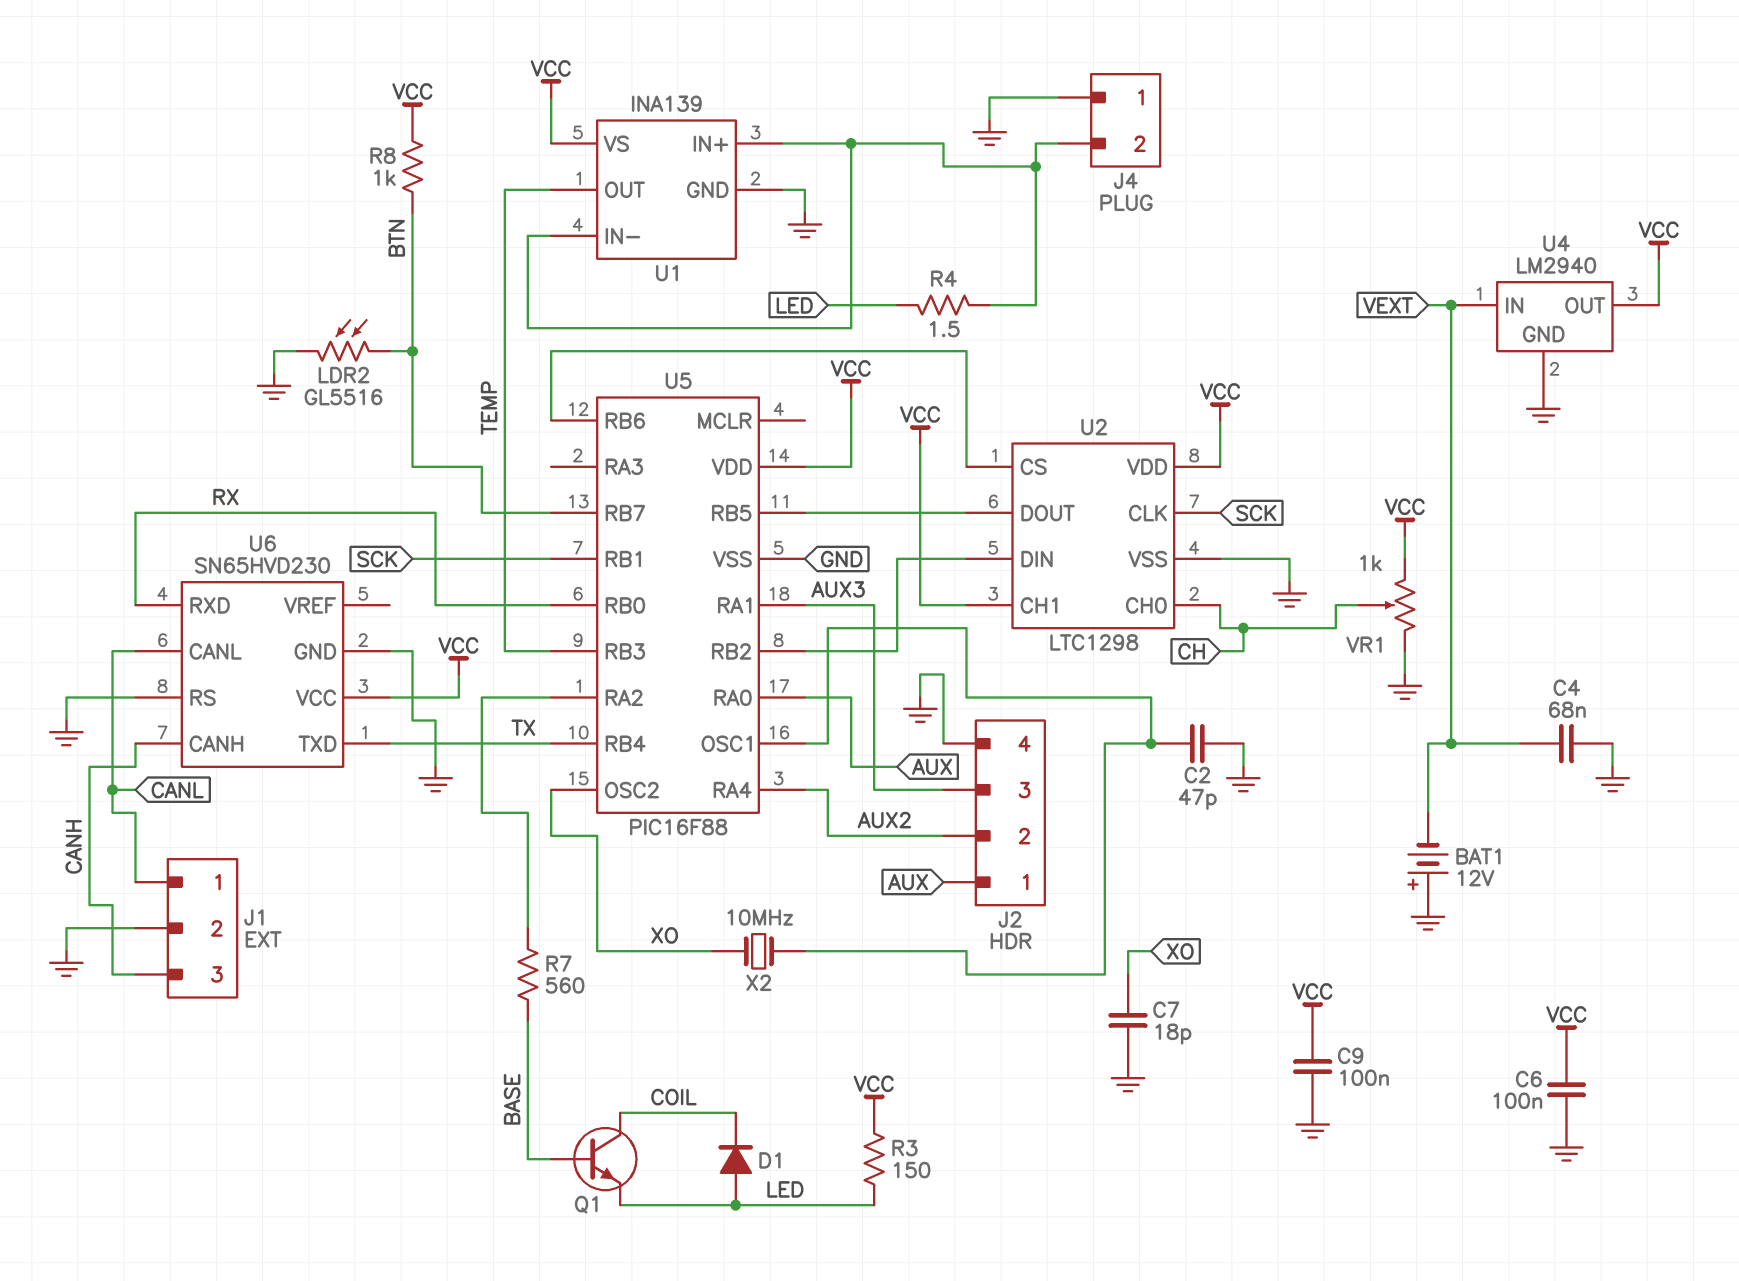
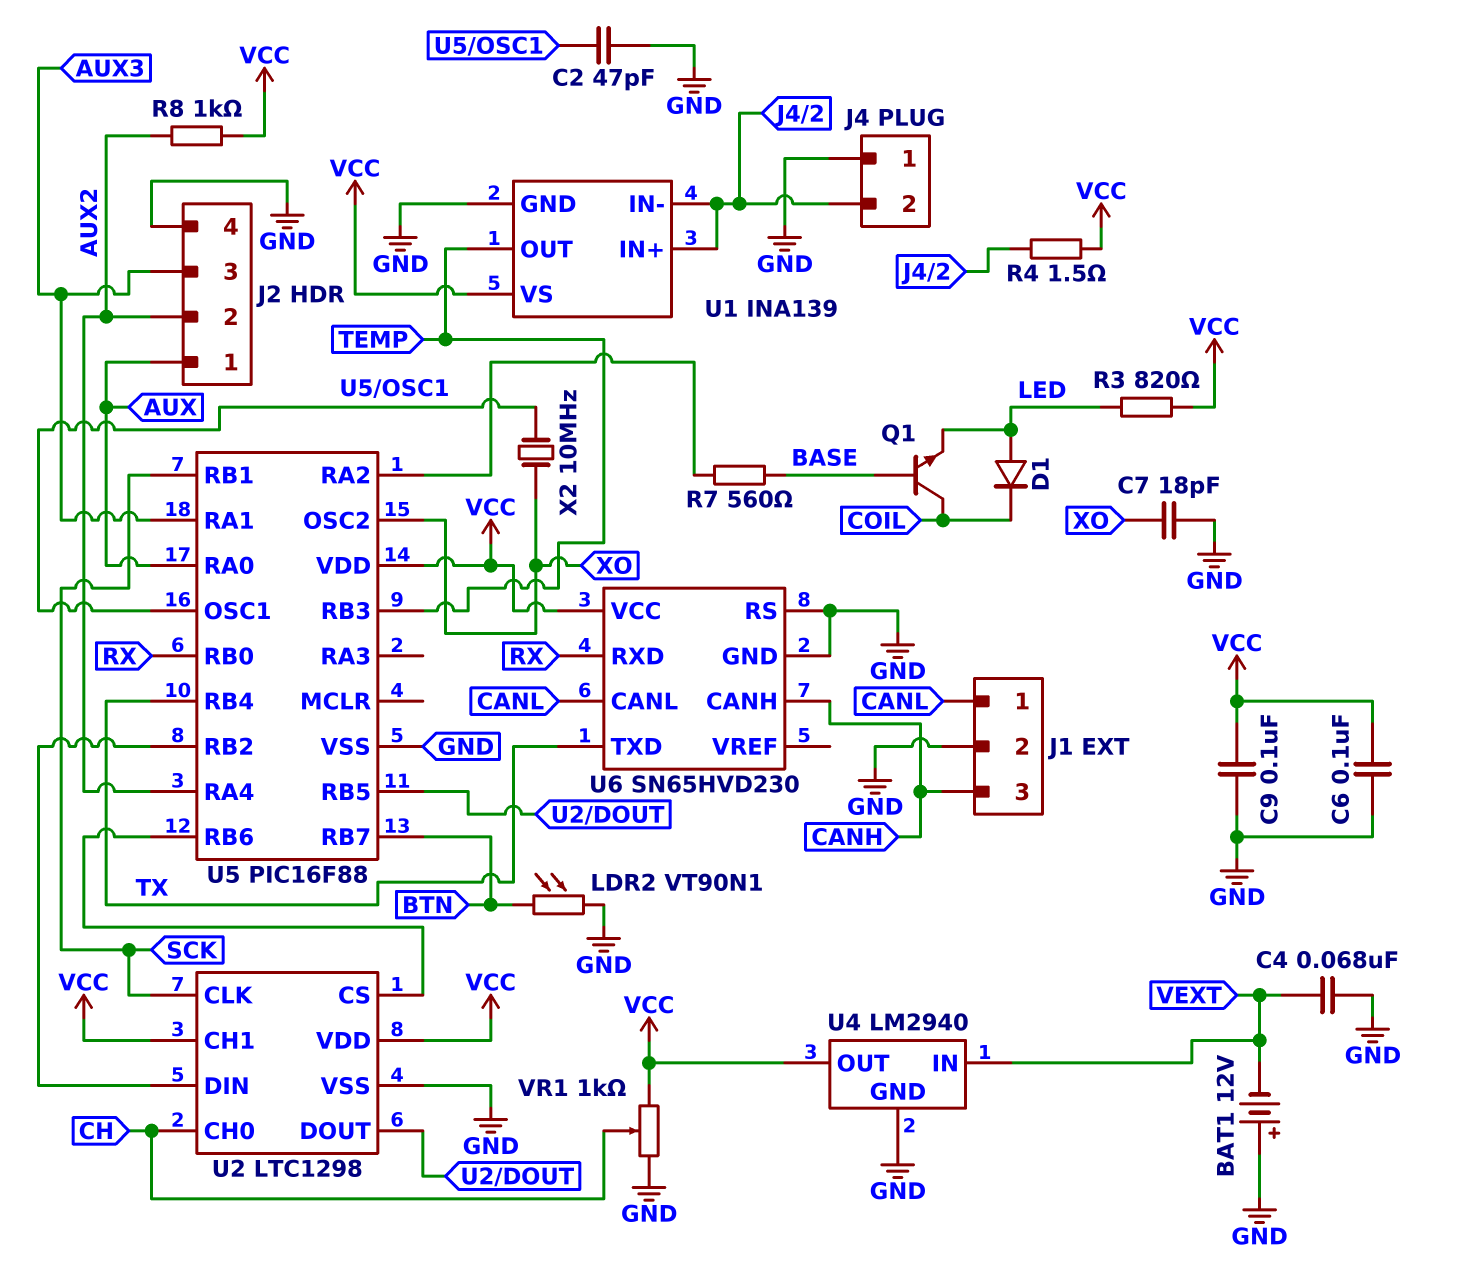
LDR2: GL5516 (BTN, GND) -> VT90N1 (BTN, GND)
R3: 150 (LED, VCC) -> 820 (LED, VCC)
R4: 1.5 (J4/2, LED) -> 1.5 (J4/2, VCC)
R8: 1k (BTN, VCC) -> 1k (AUX2, VCC)

